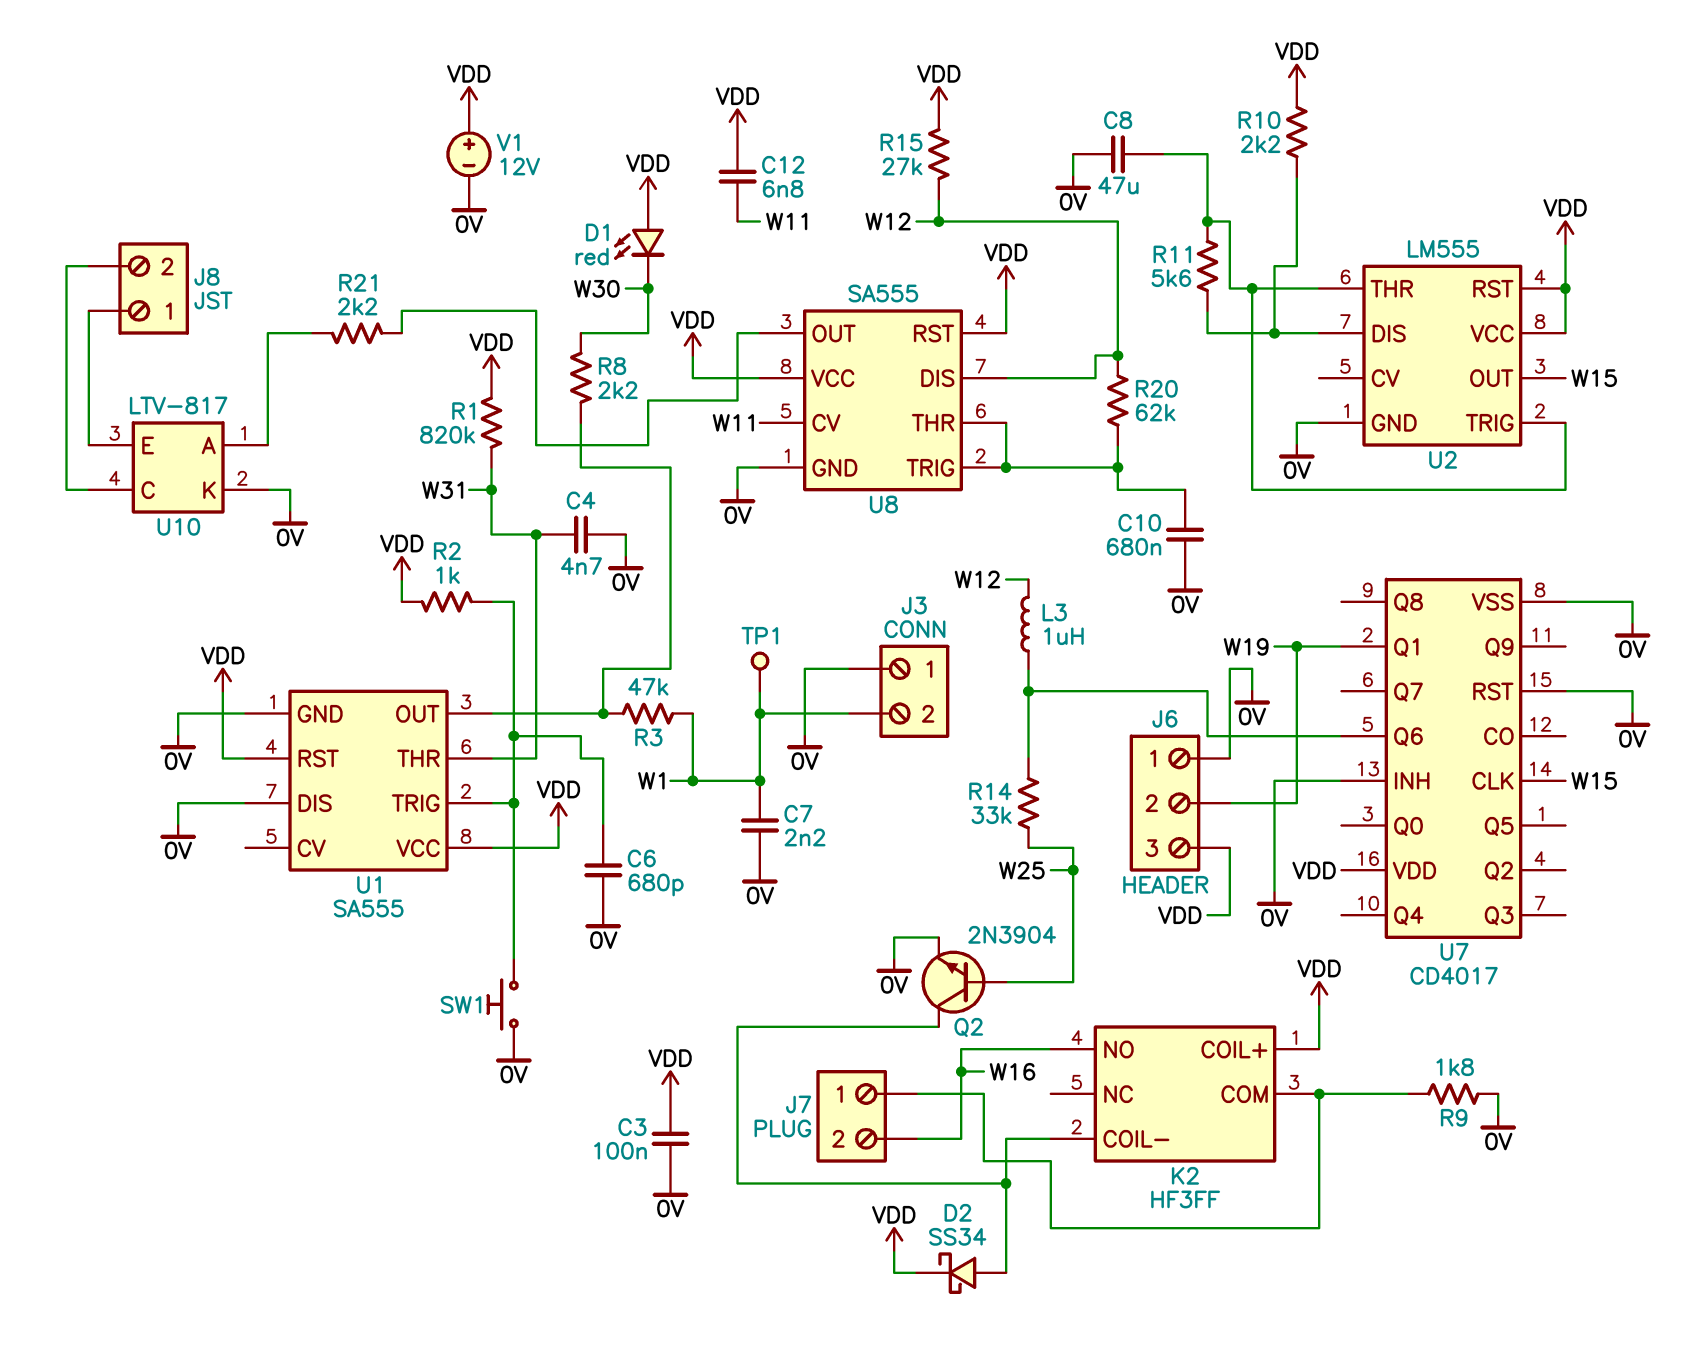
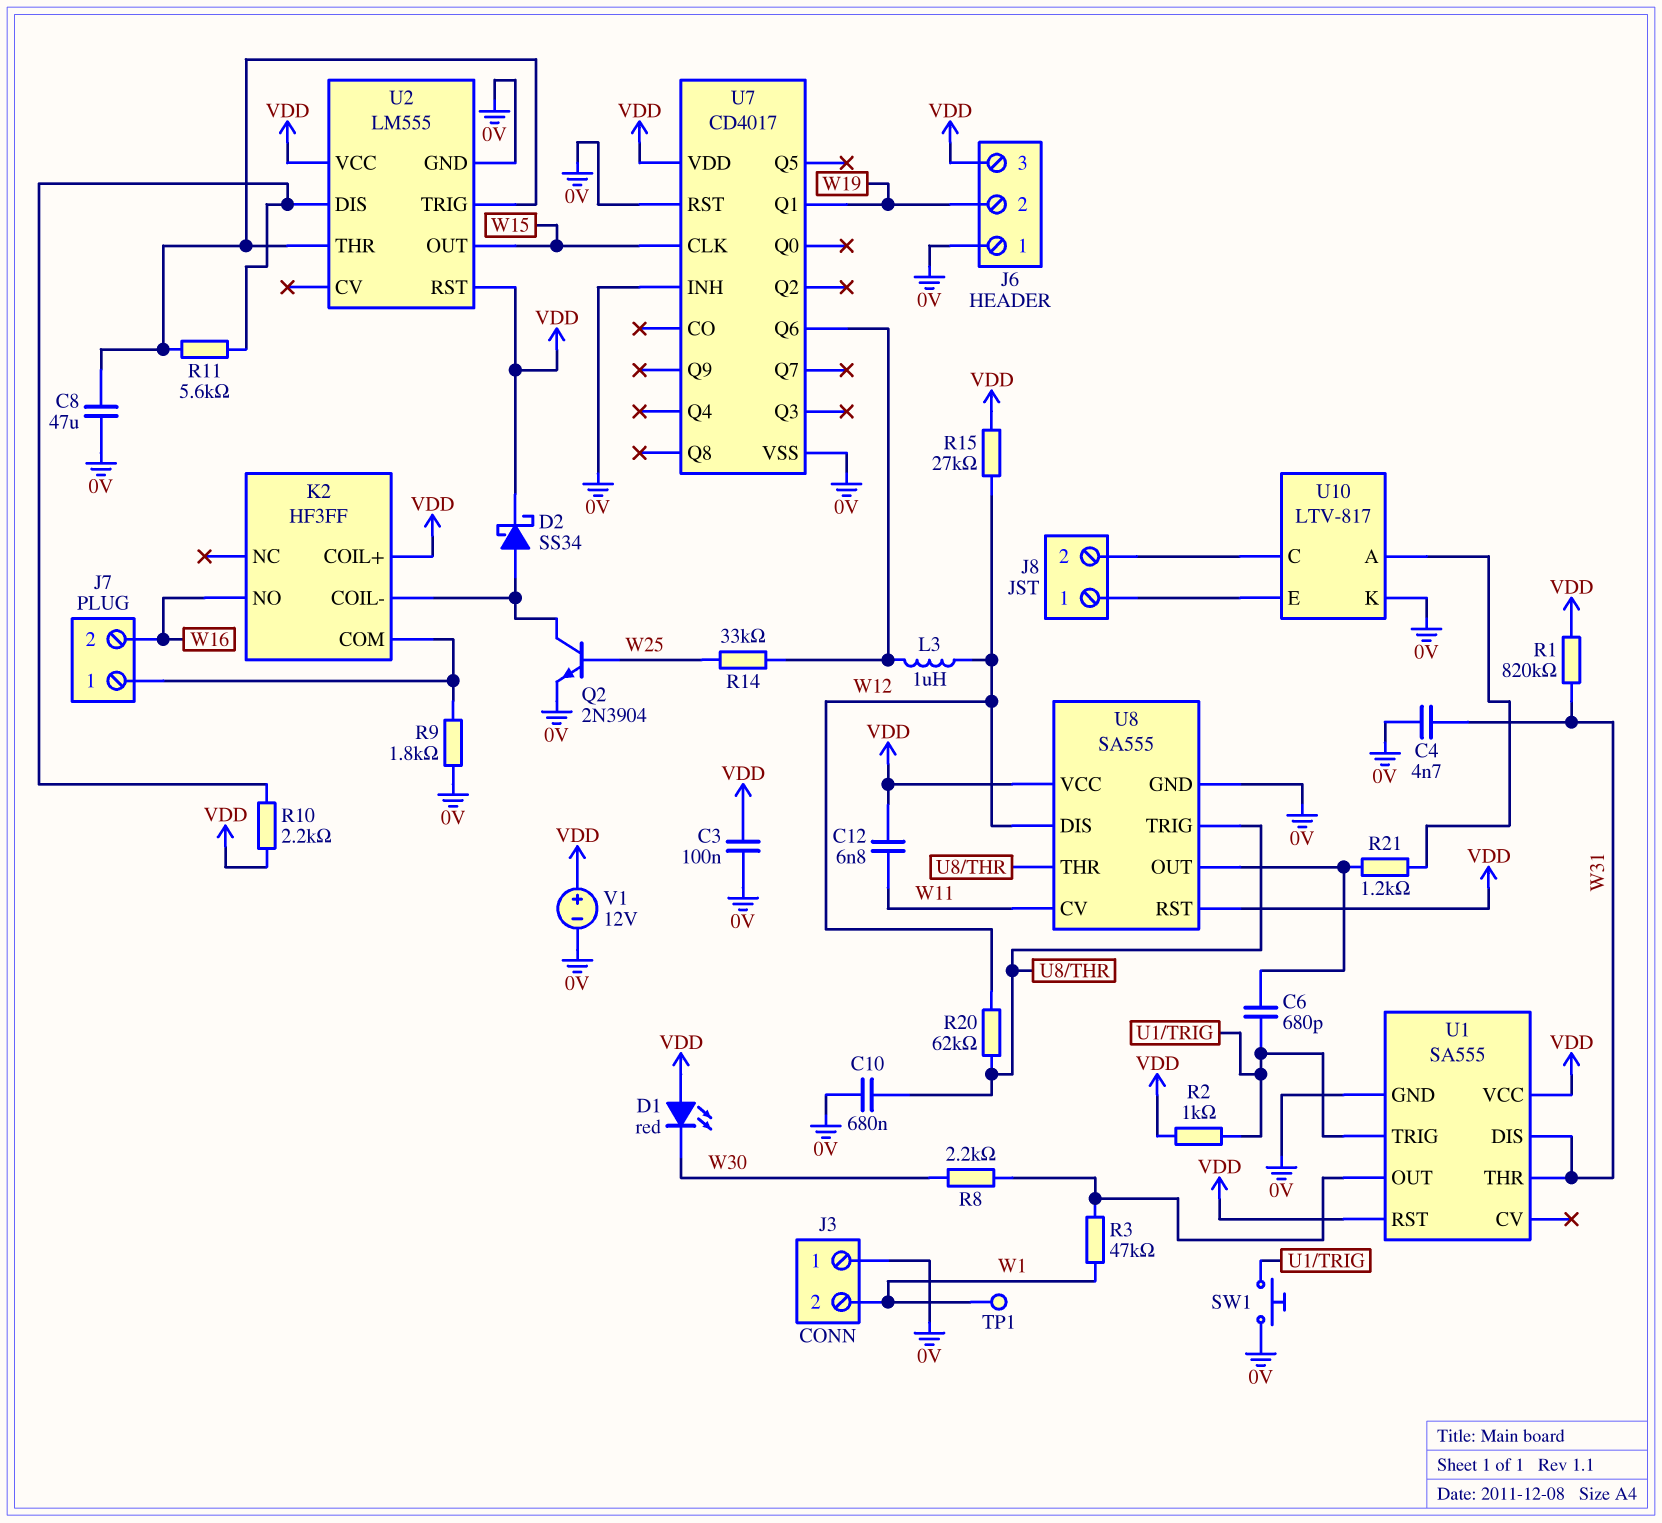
C6: 680pF (0V, U1/TRIG) -> 680pF (U1/TRIG, U8/OUT)
C7: 2.2nF (0V, W1) -> none
R21: 2.2k (U8/OUT, U10/A) -> 1.2k (U8/OUT, U10/A)
U1 pin DIS: 0V -> W31

